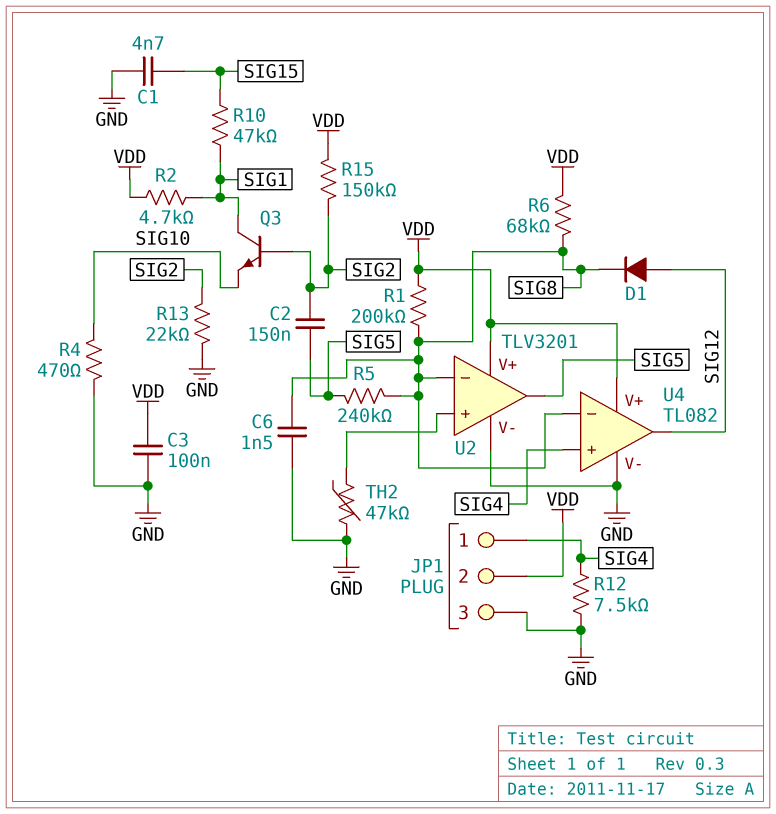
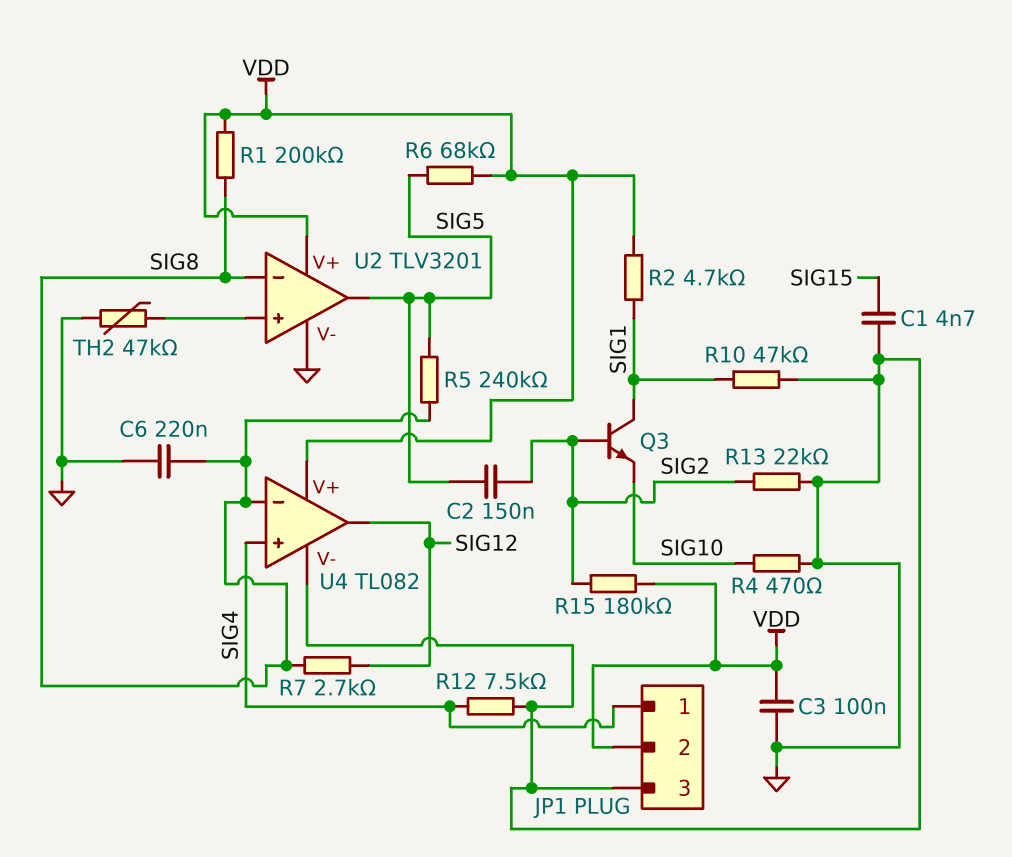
C6: 1.5nF (GND, SIG8) -> 220nF (GND, SIG8)
D1: diode (A SIG12, K SIG8) -> none
R6: 68k (SIG8, VDD) -> 68k (SIG5, VDD)
R7: none -> 2.7k (SIG8, SIG12)
R10: 47k (SIG1, SIG15) -> 47k (GND, SIG1)
R15: 150k (SIG2, VDD) -> 180k (SIG2, VDD)

